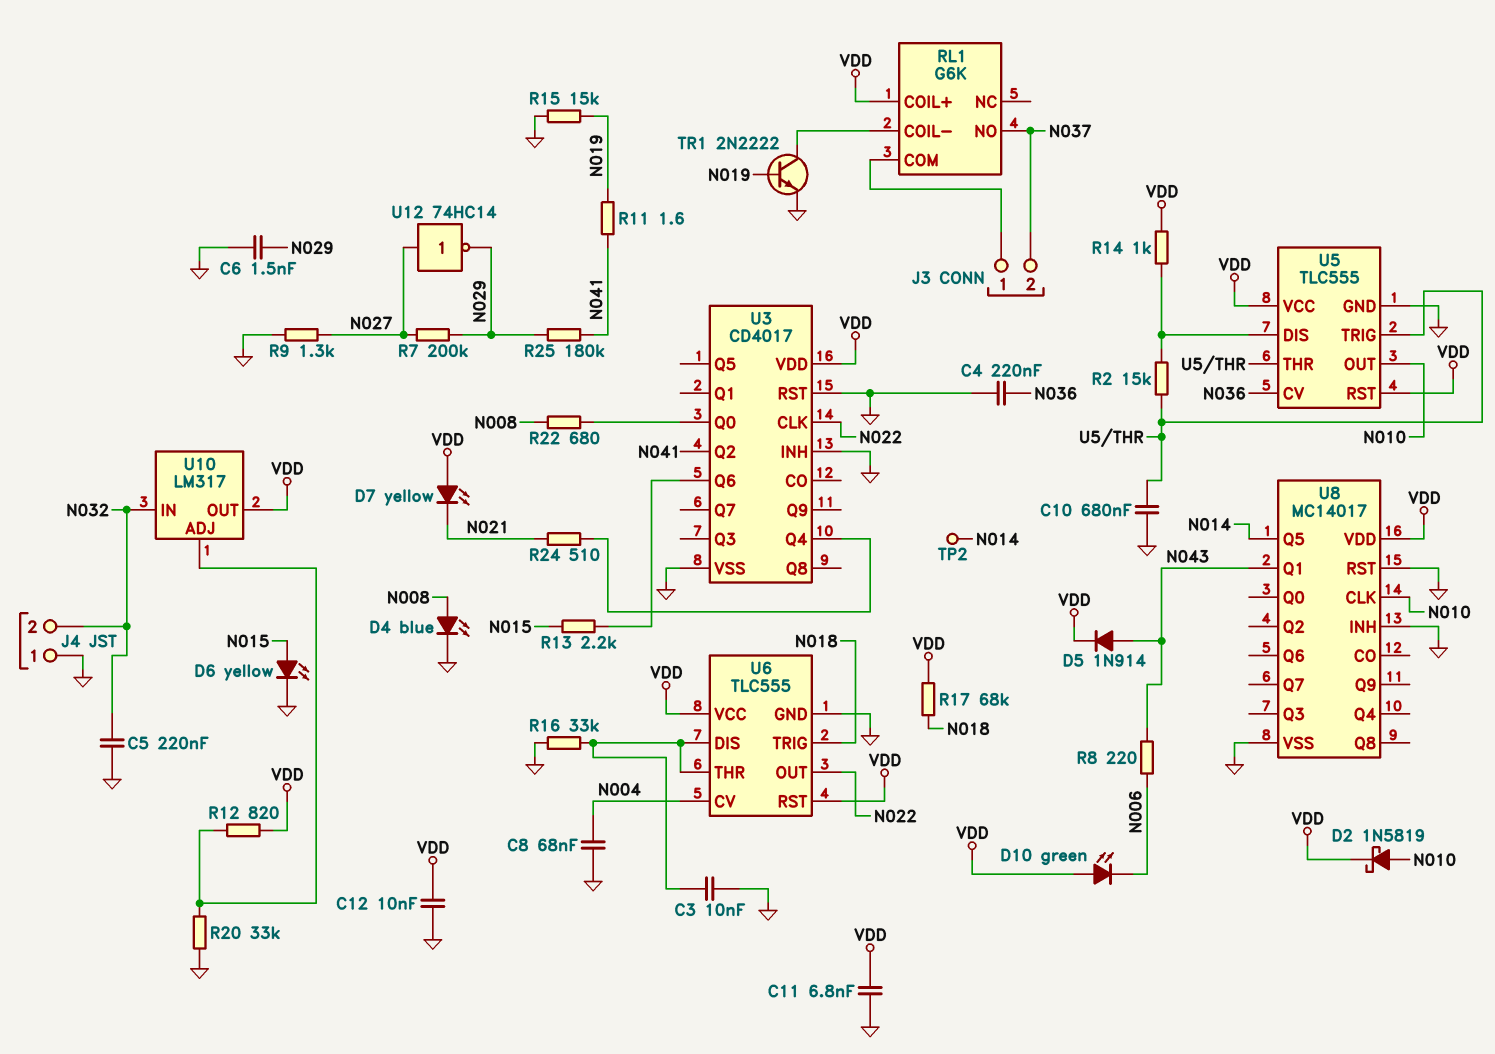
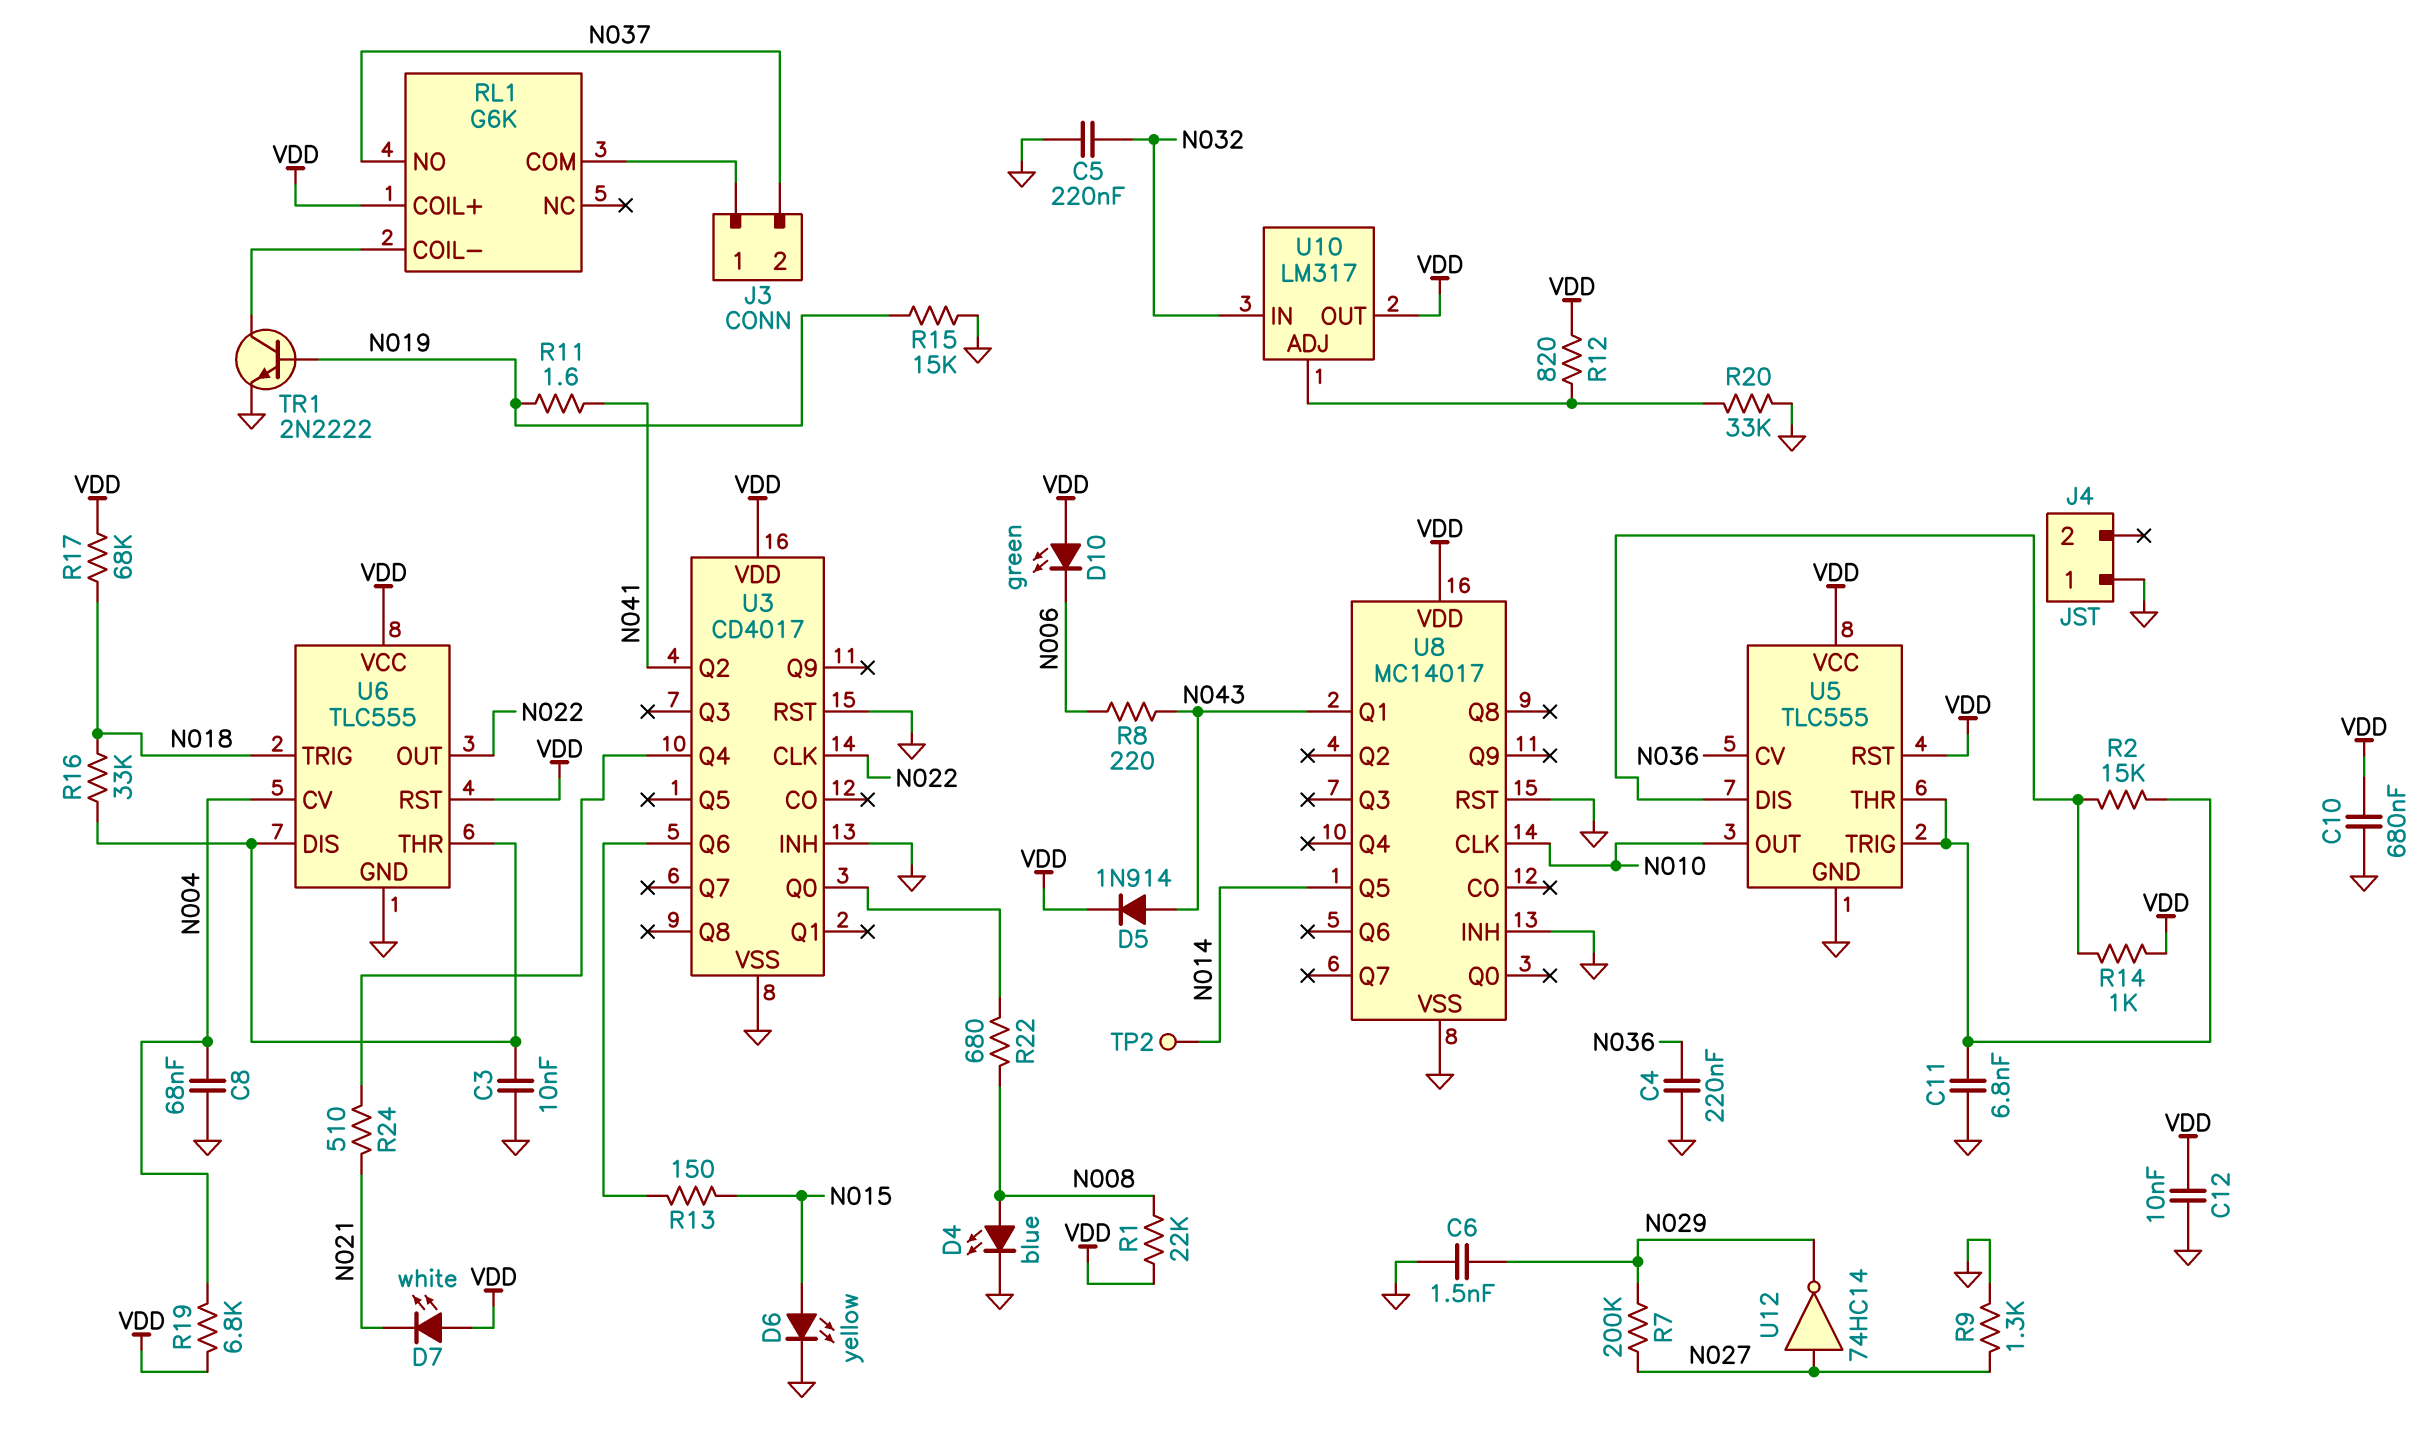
C10: 680nF (GND, U5/THR) -> 680nF (GND, VDD)
C11: 6.8nF (GND, VDD) -> 6.8nF (GND, U5/THR)
D2: schottky 1N5819 (A N010, K VDD) -> none
D7: LED yellow (A VDD, K N021) -> LED white (A VDD, K N021)
J4 pin 2: N032 -> none
R1: none -> 22k (N008, VDD)
R13: 2.2k (N015, U3/Q6) -> 150 (N015, U3/Q6)
R16: 33k (GND, U6/DIS) -> 33k (N018, U6/DIS)
R19: none -> 6.8k (N004, VDD)
R25: 180k (N029, N041) -> none

